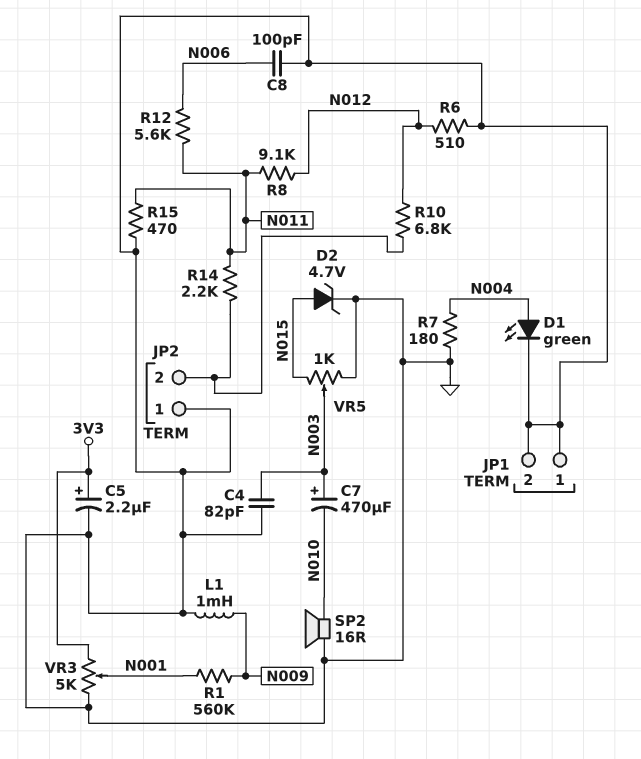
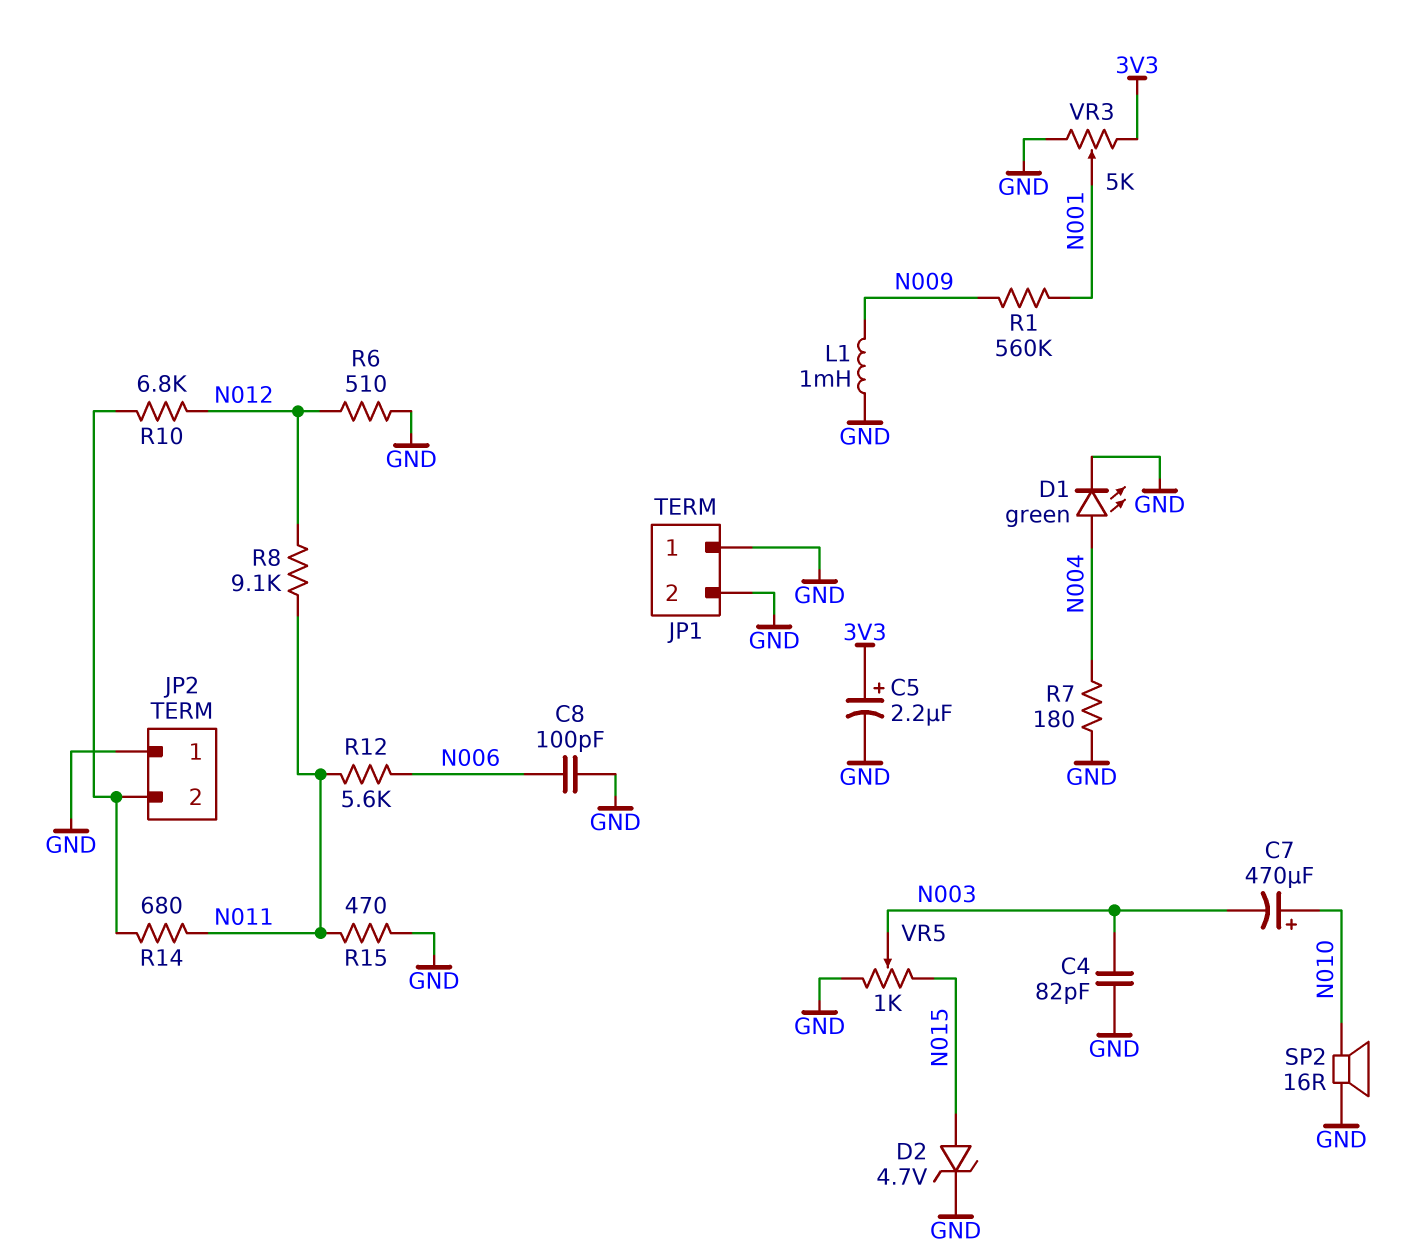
C7: 470uF (plus N003, minus N010) -> 470uF (plus N010, minus N003)
R14: 2.2k (JP2/2, N011) -> 680 (JP2/2, N011)

